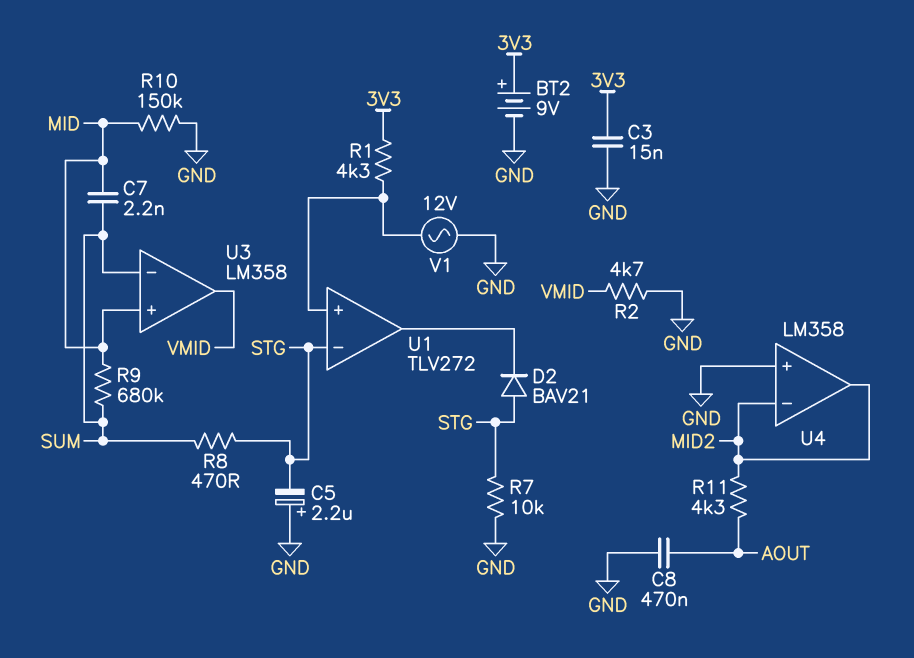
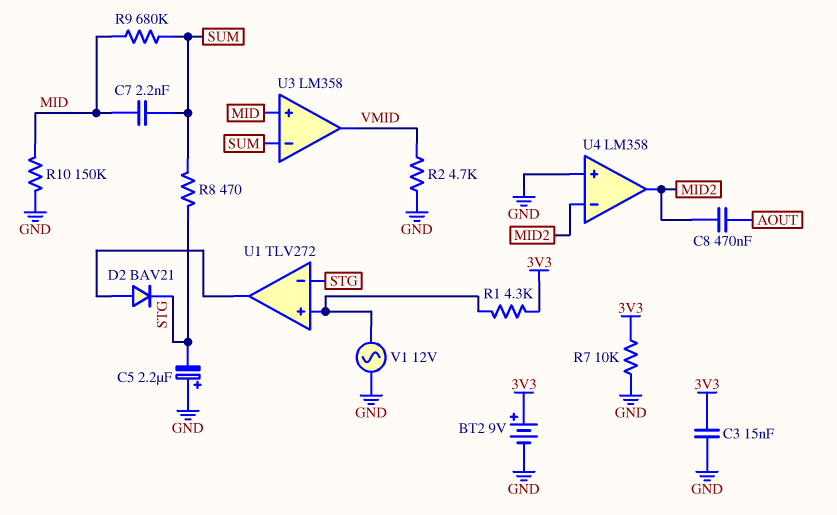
C8: 470nF (AOUT, GND) -> 470nF (AOUT, MID2)
D2: diode BAV21 (A STG, K U1/out) -> diode BAV21 (A U1/out, K STG)
R7: 10k (GND, STG) -> 10k (3V3, GND)
R11: 4.3k (AOUT, MID2) -> none

